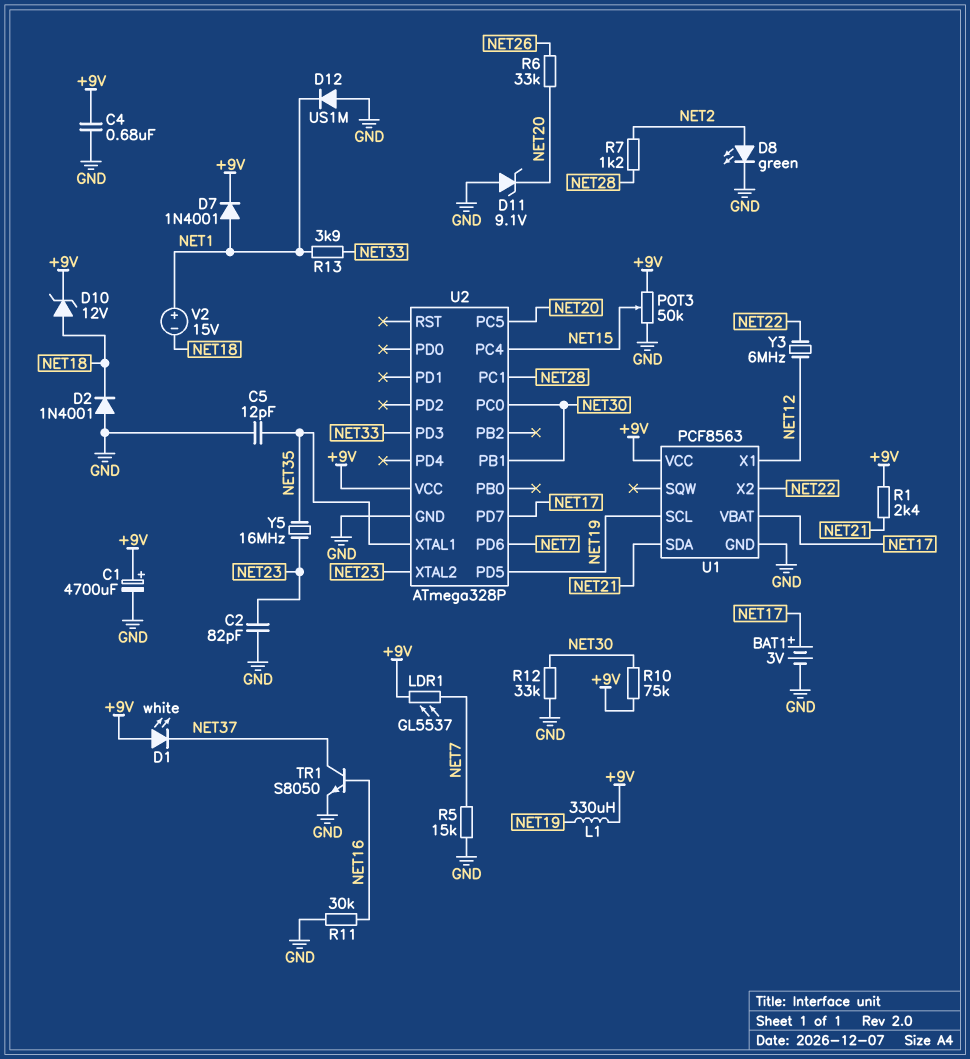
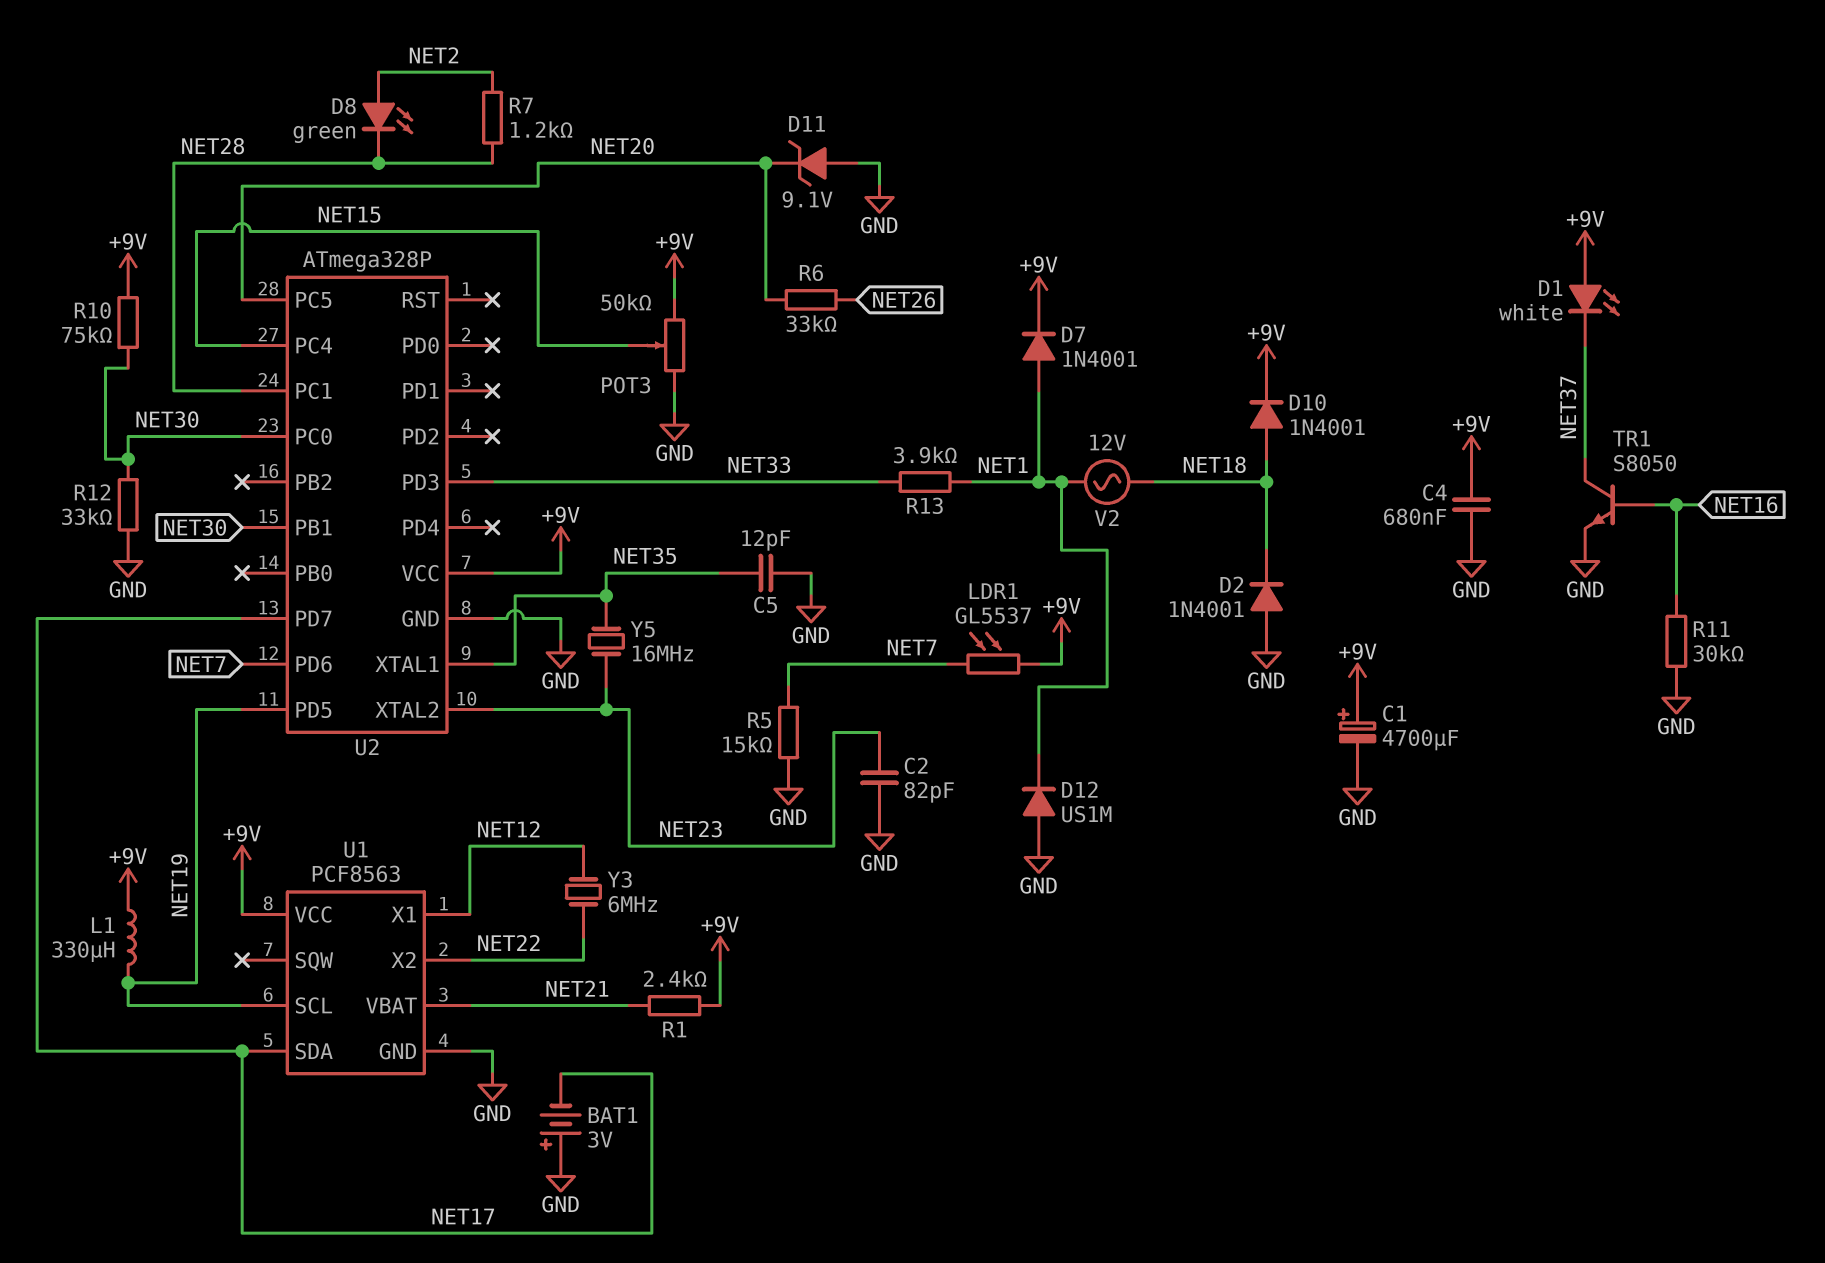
BAT1: 3V (plus NET17, minus GND) -> 3V (plus GND, minus NET17)
D8: LED green (A NET2, K GND) -> LED green (A NET2, K NET28)
D10: zener 12V (A NET18, K +9V) -> diode 1N4001 (A NET18, K +9V)
U1 pin SDA: NET21 -> NET17
U1 pin VBAT: NET17 -> NET21
V2: 15V (plus NET1, minus NET18) -> AC 12V (NET1, NET18)

